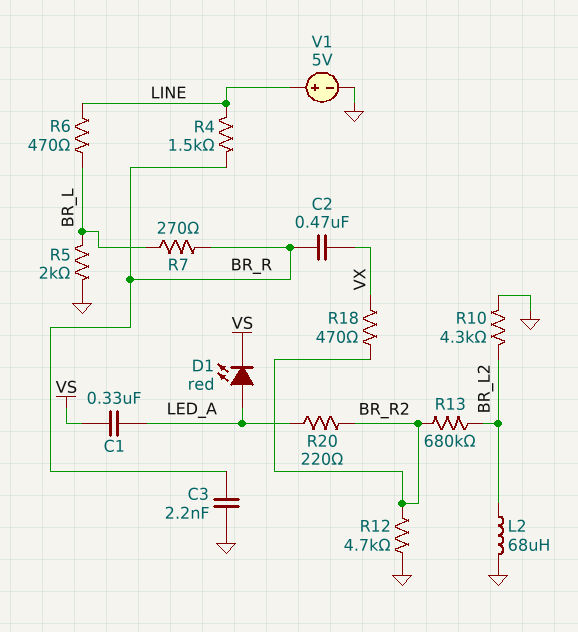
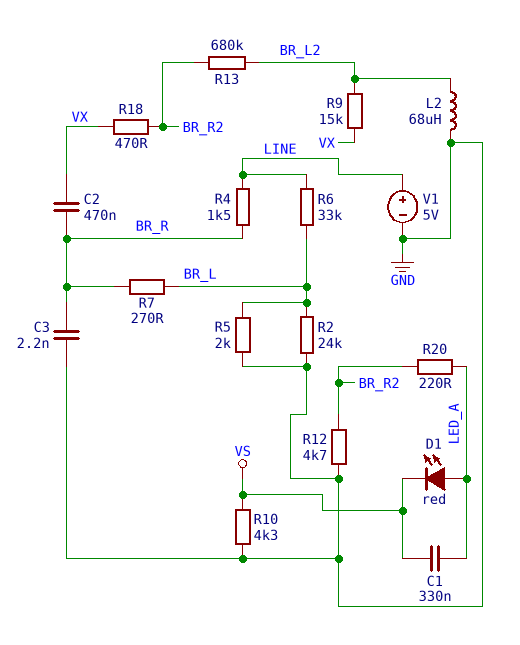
R2: none -> 24k (BR_L, GND)
R6: 470 (BR_L, LINE) -> 33k (BR_L, LINE)
R9: none -> 15k (BR_L2, VX)
R10: 4.3k (BR_L2, GND) -> 4.3k (GND, VS)

